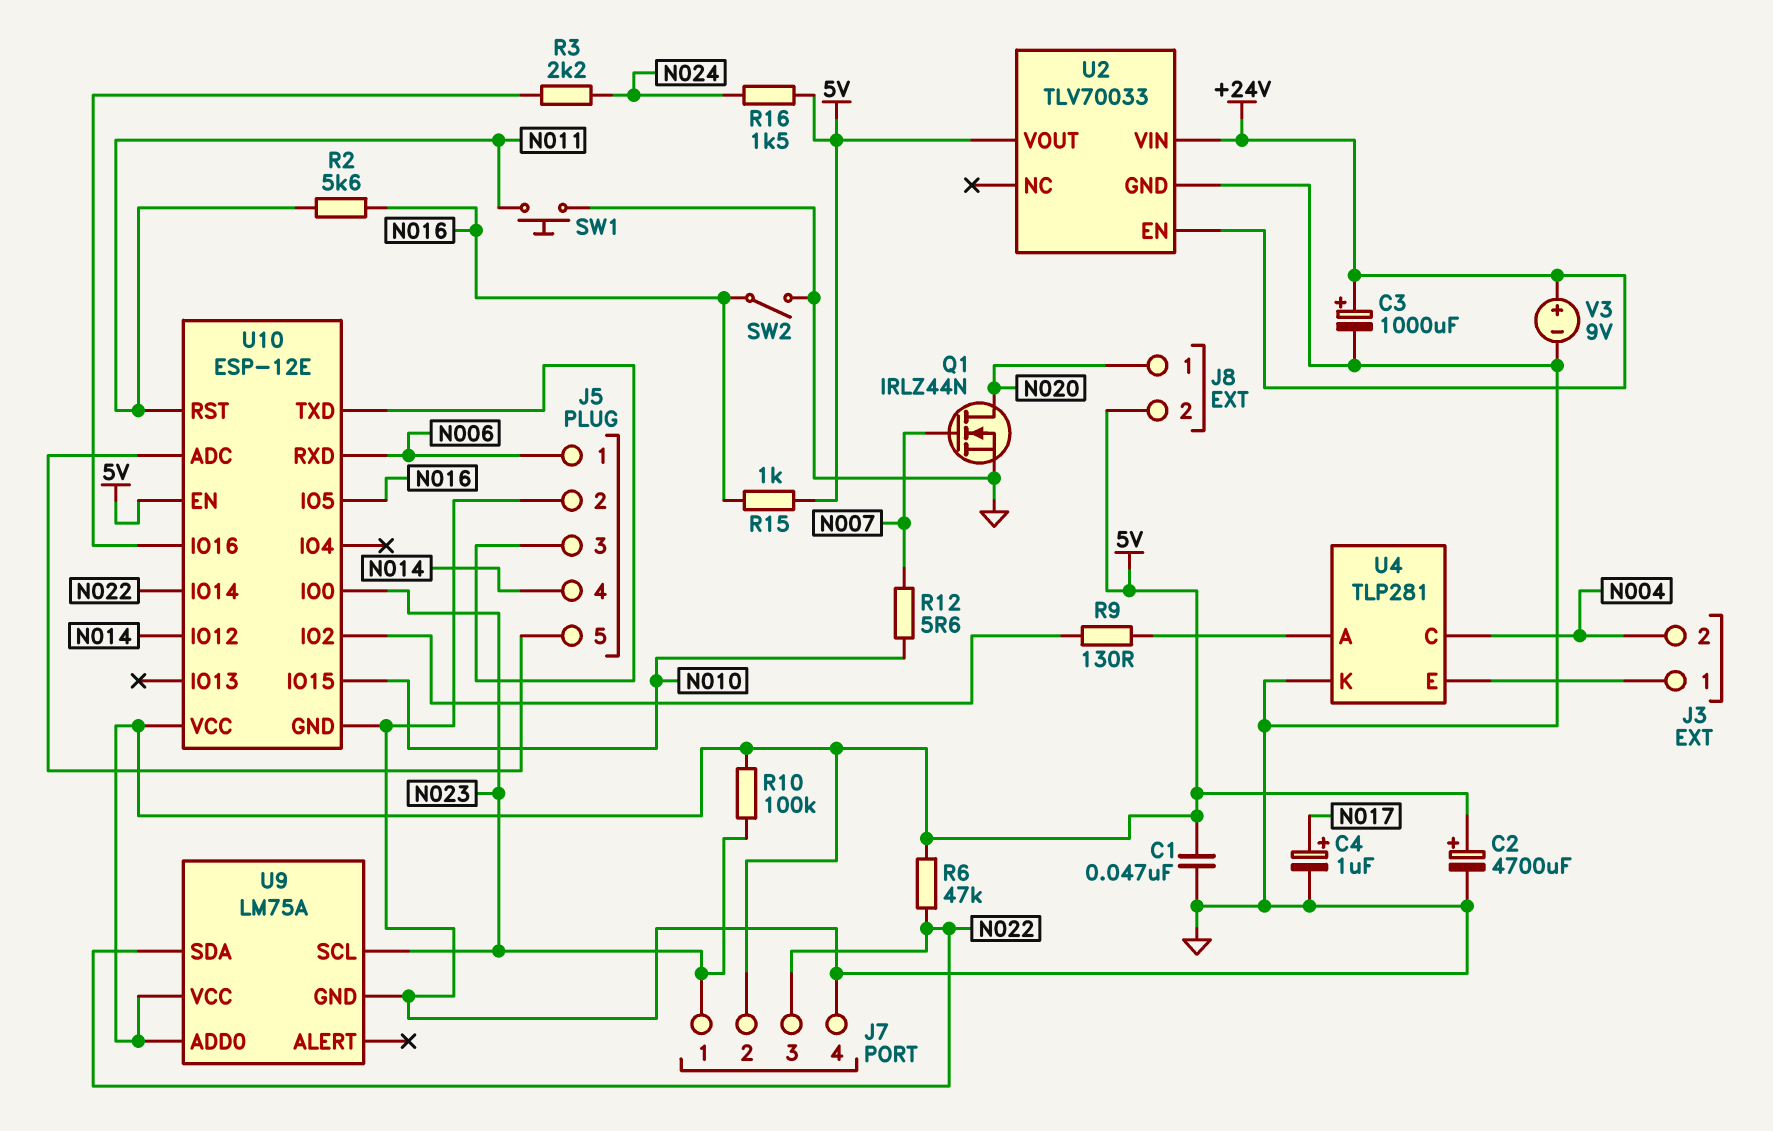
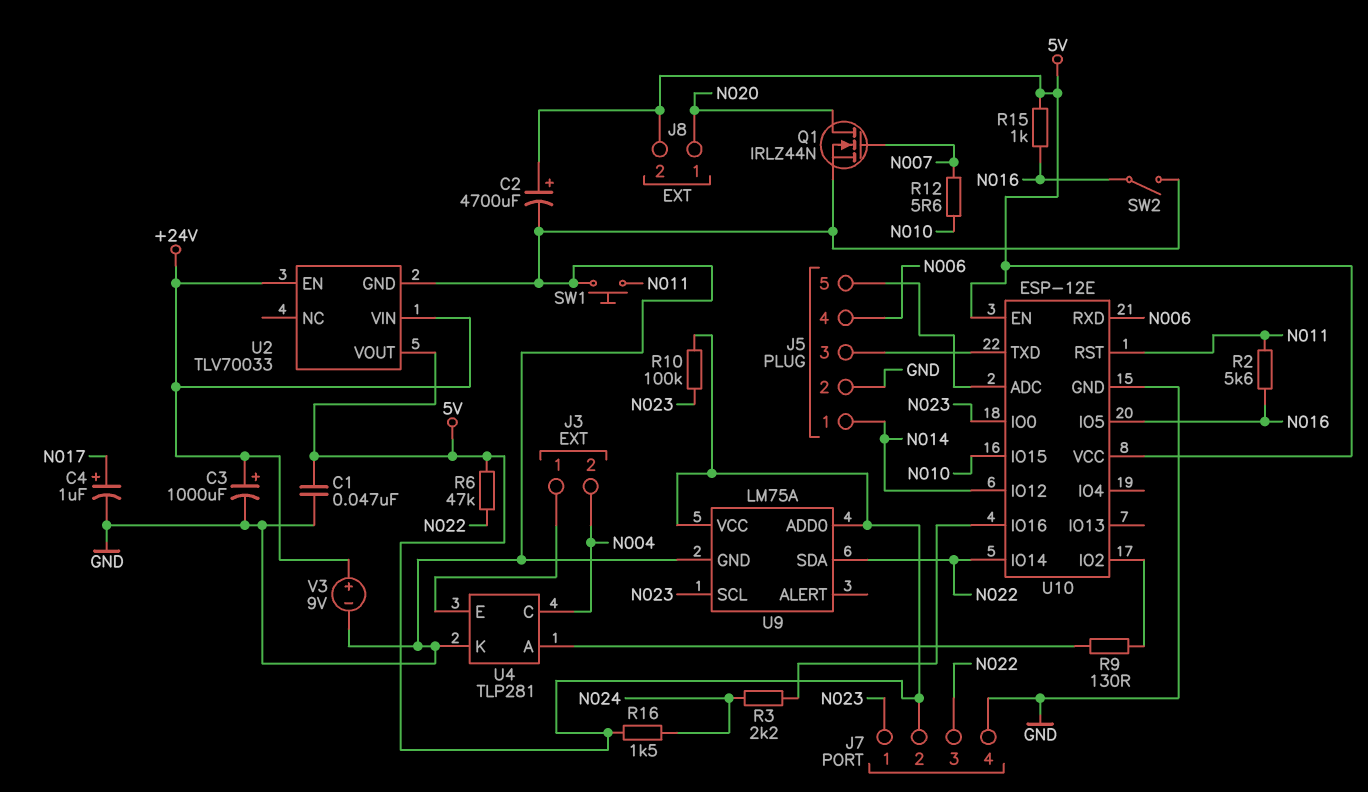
J5 pin 1: N006 -> N014
J5 pin 4: N014 -> N006

